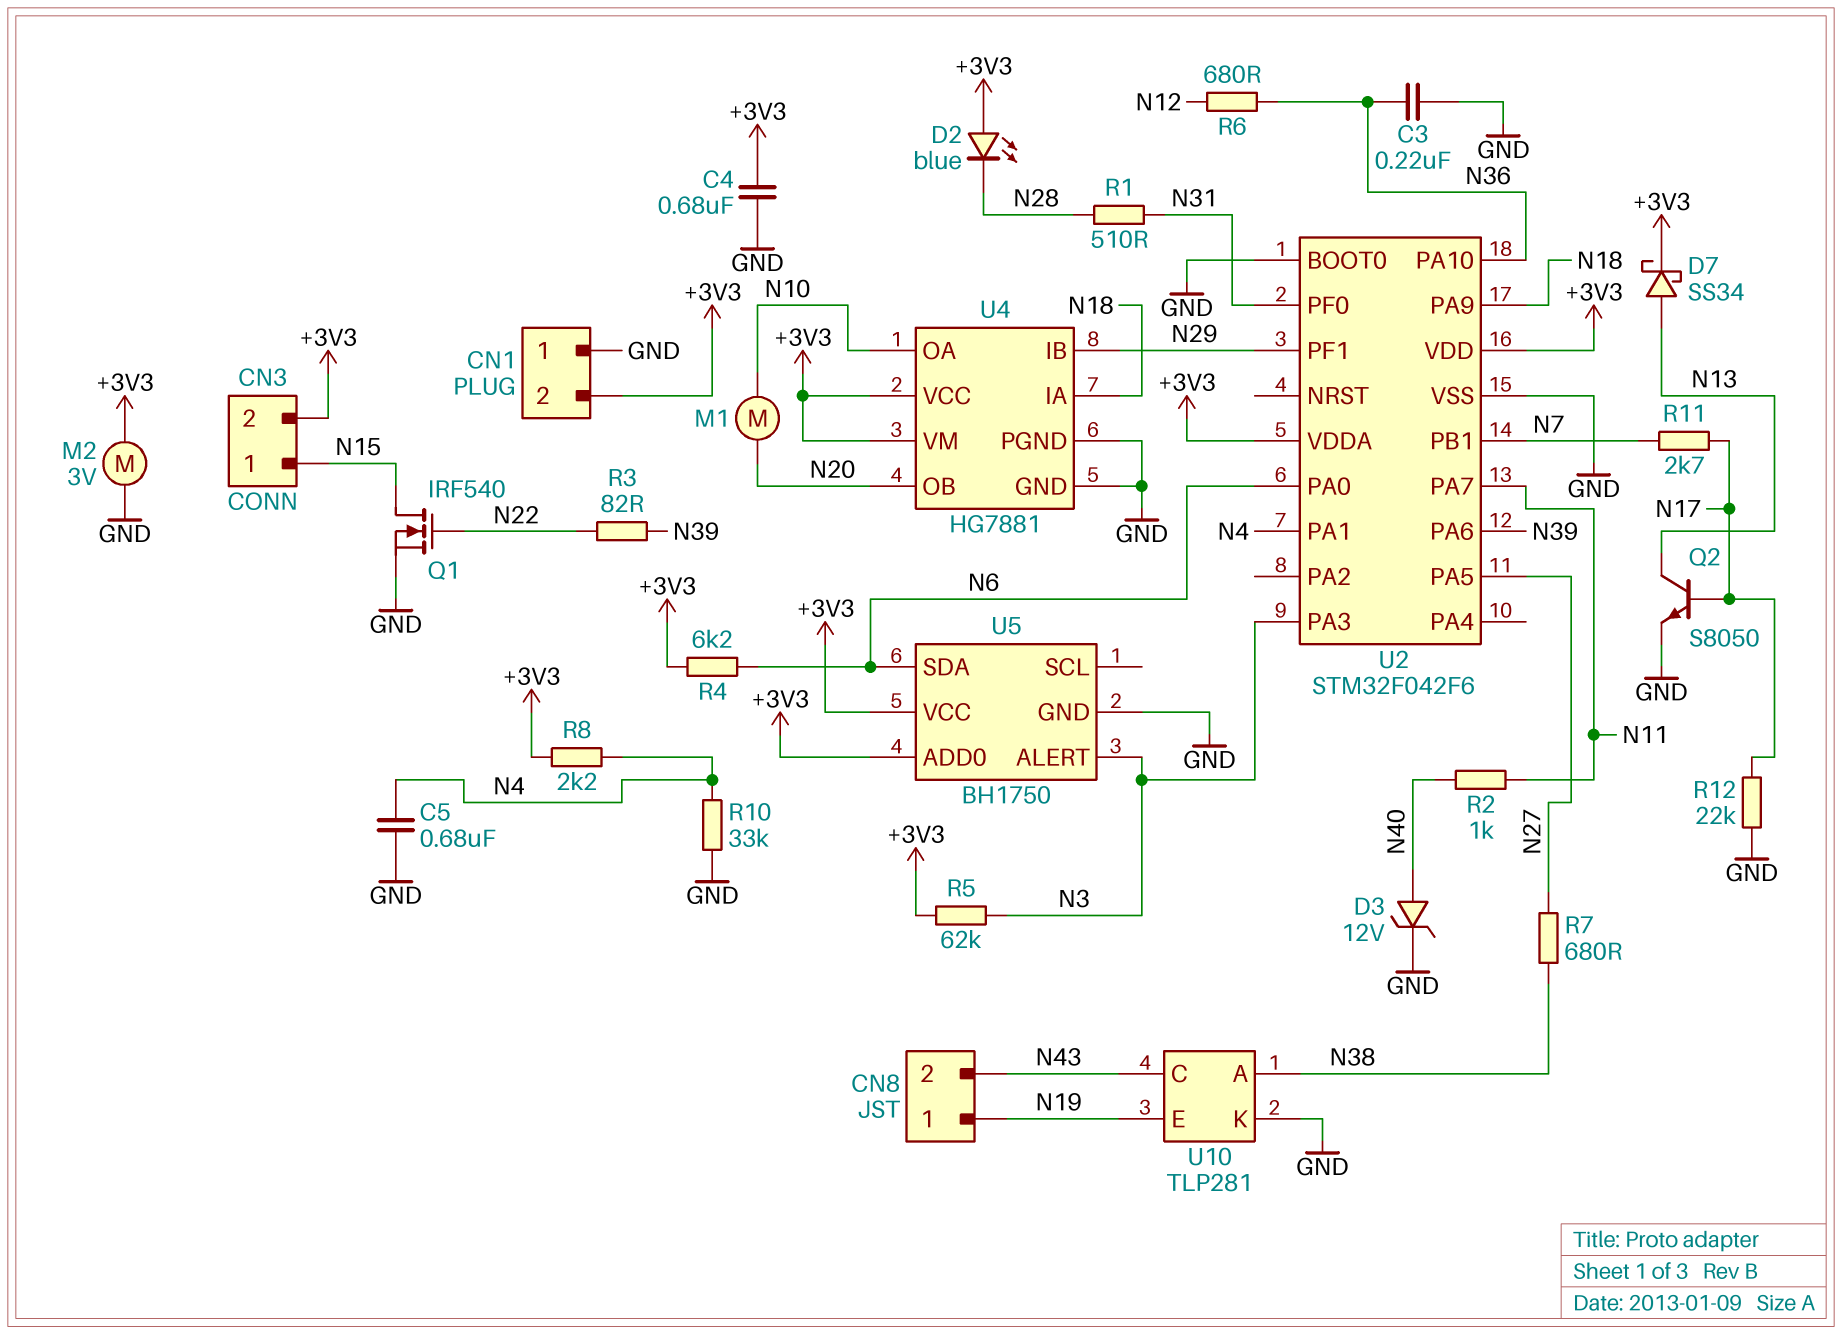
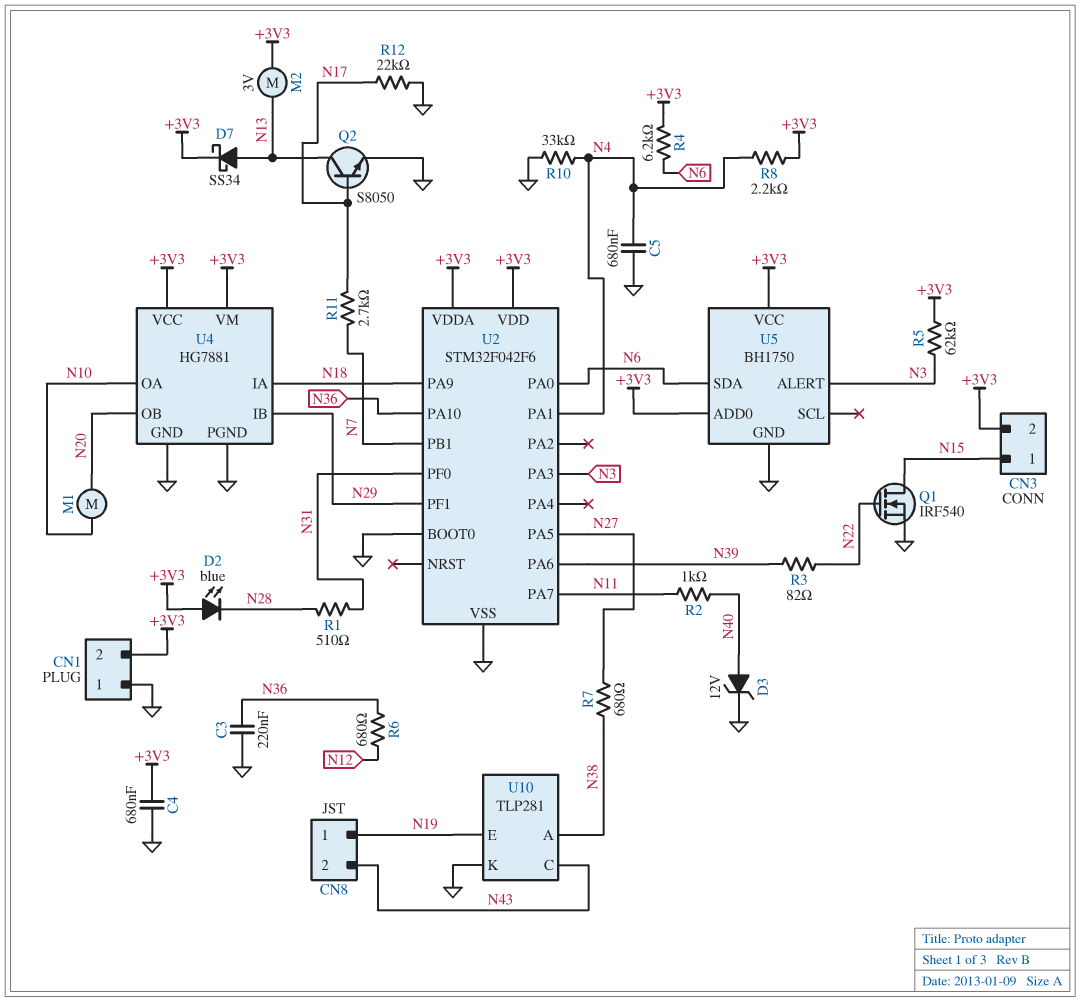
M2: motor 3V (+3V3, GND) -> motor 3V (+3V3, N13)

